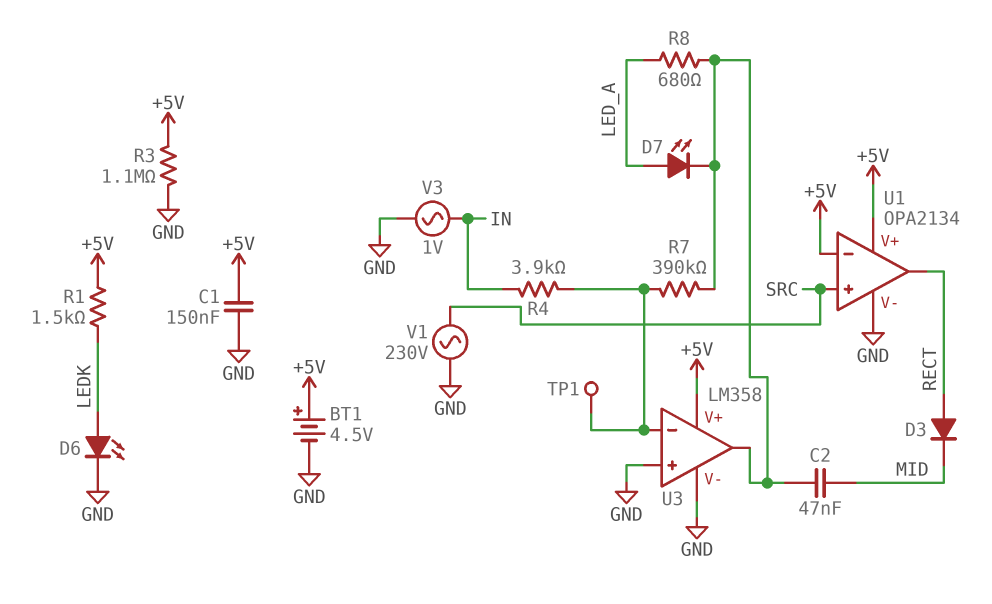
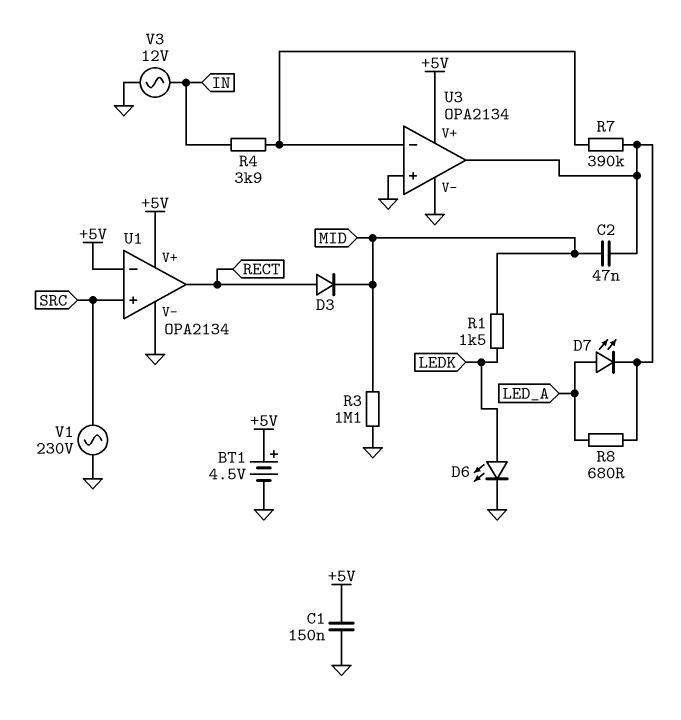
R1: 1.5k (+5V, LEDK) -> 1.5k (LEDK, MID)
R3: 1.1M (+5V, GND) -> 1.1M (GND, MID)
TP1: test point (U3/in-) -> none
U3: LM358 -> OPA2134
V3: AC 1V (GND, IN) -> AC 12V (GND, IN)

